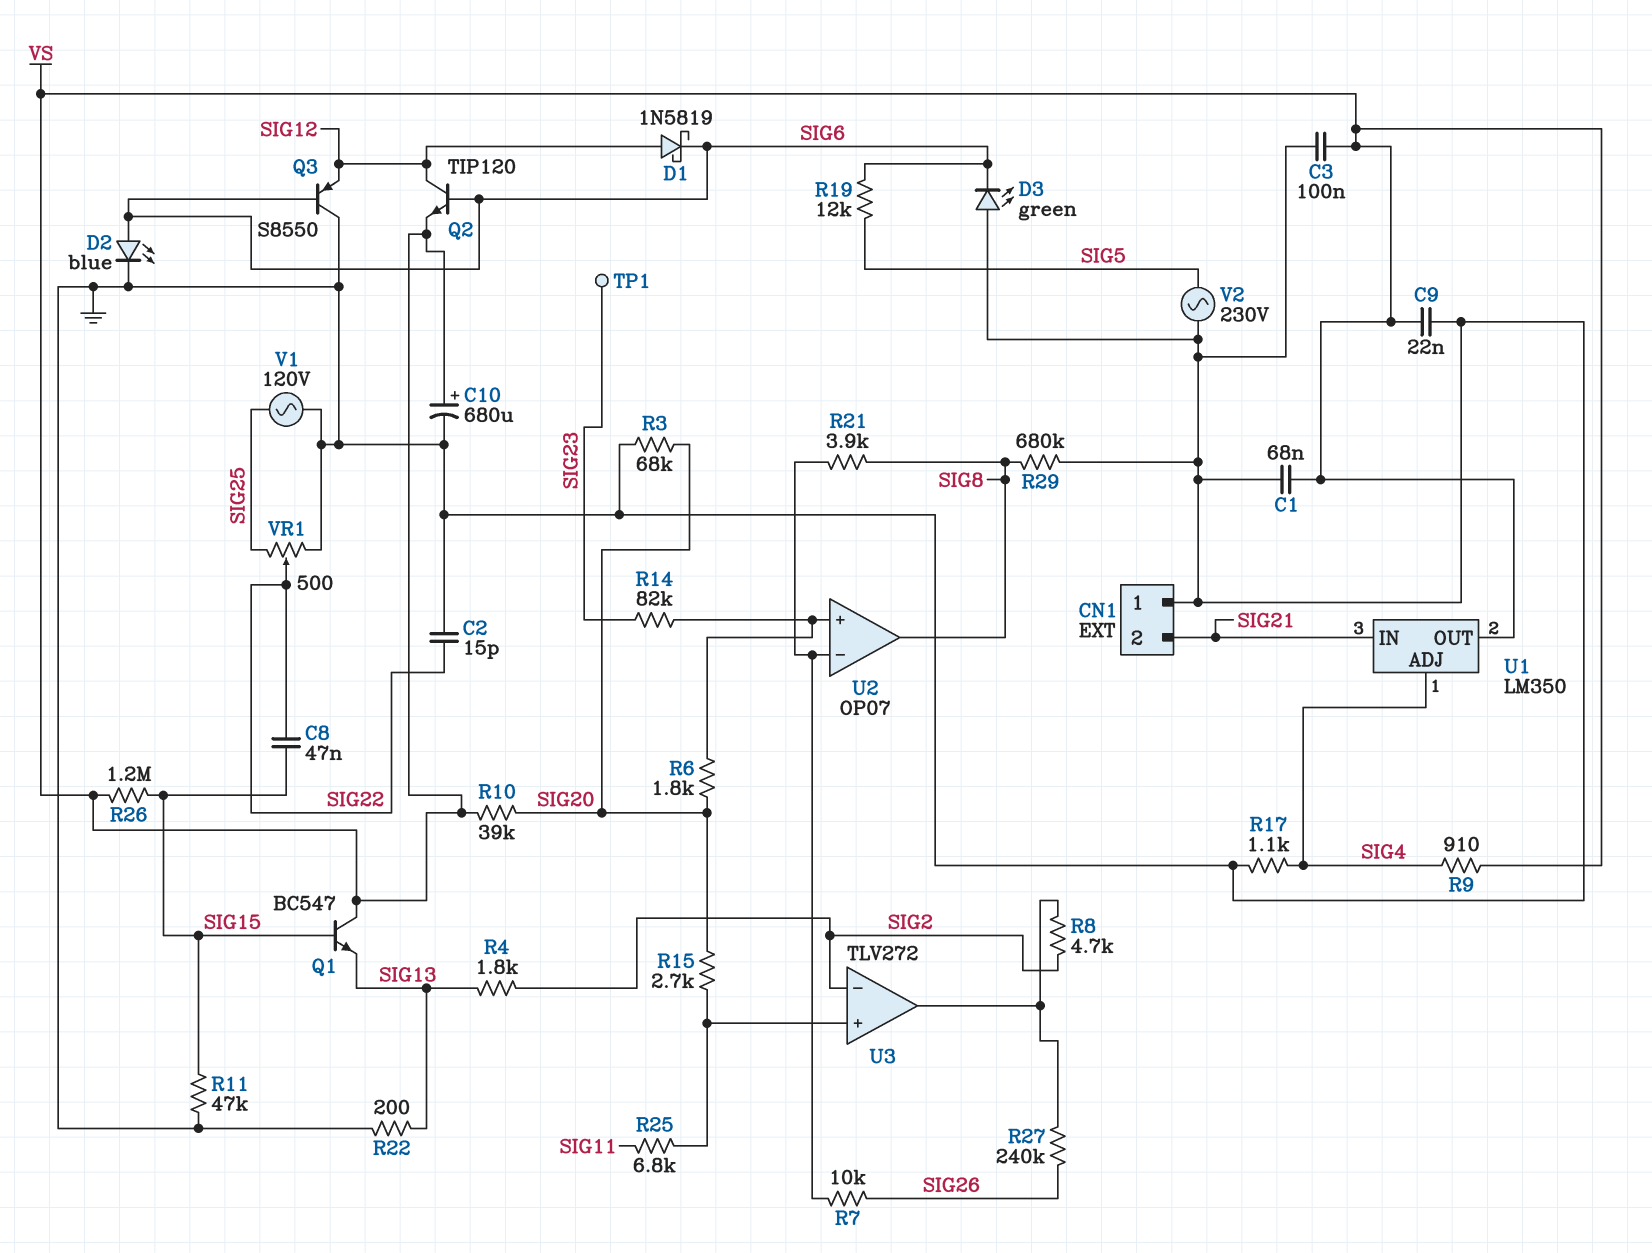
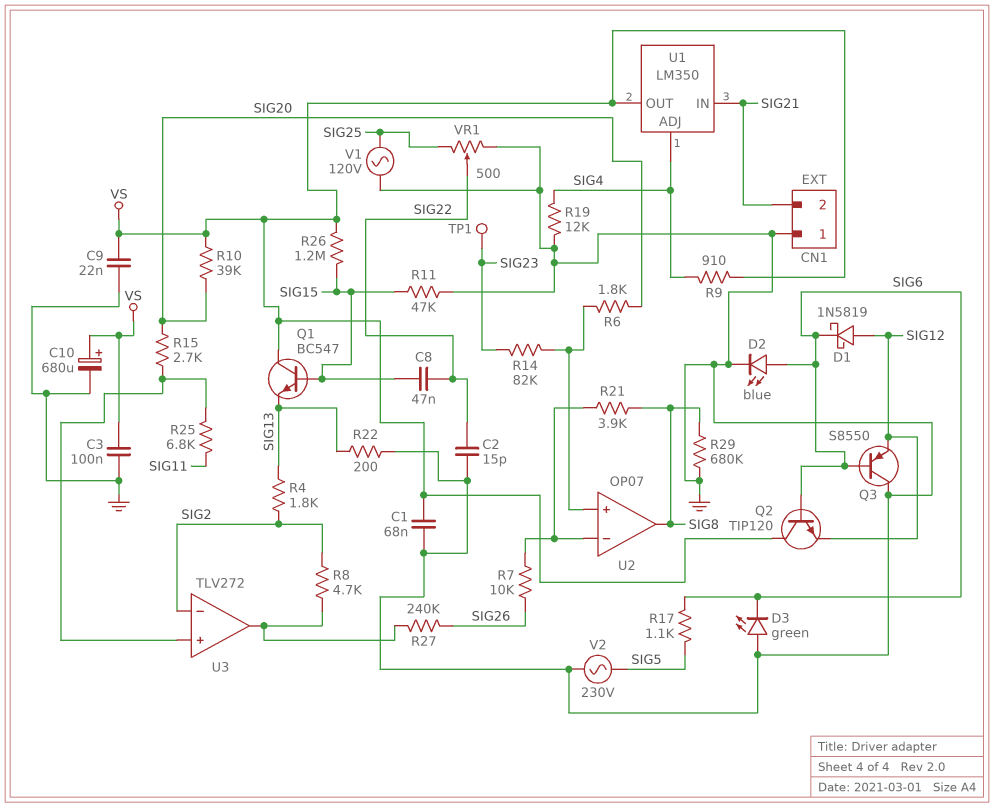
Q2: NPN TIP120 (B SIG6, C SIG12, E VS) -> NPN TIP120 (B SIG6, C VS, E SIG12)
R3: 68k (GND, SIG20) -> none
R17: 1.1k (GND, SIG4) -> 1.1k (SIG5, SIG6)
R19: 12k (SIG5, SIG6) -> 12k (GND, SIG4)

